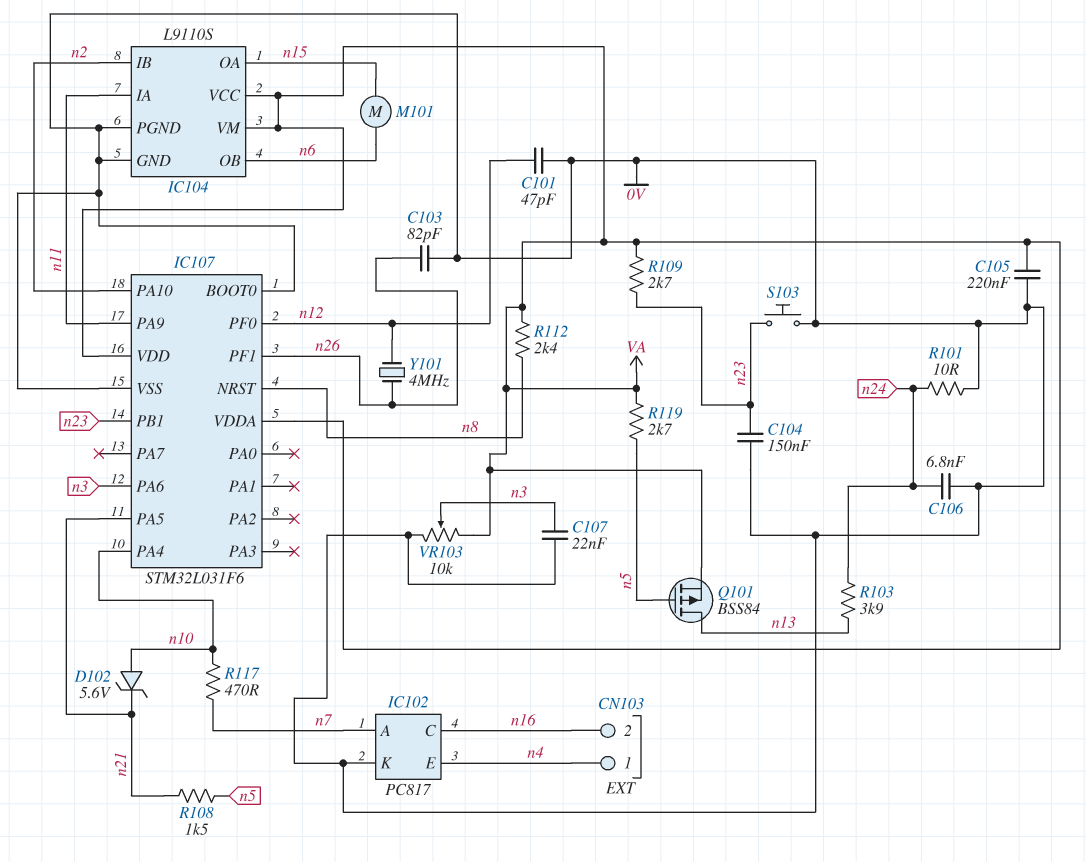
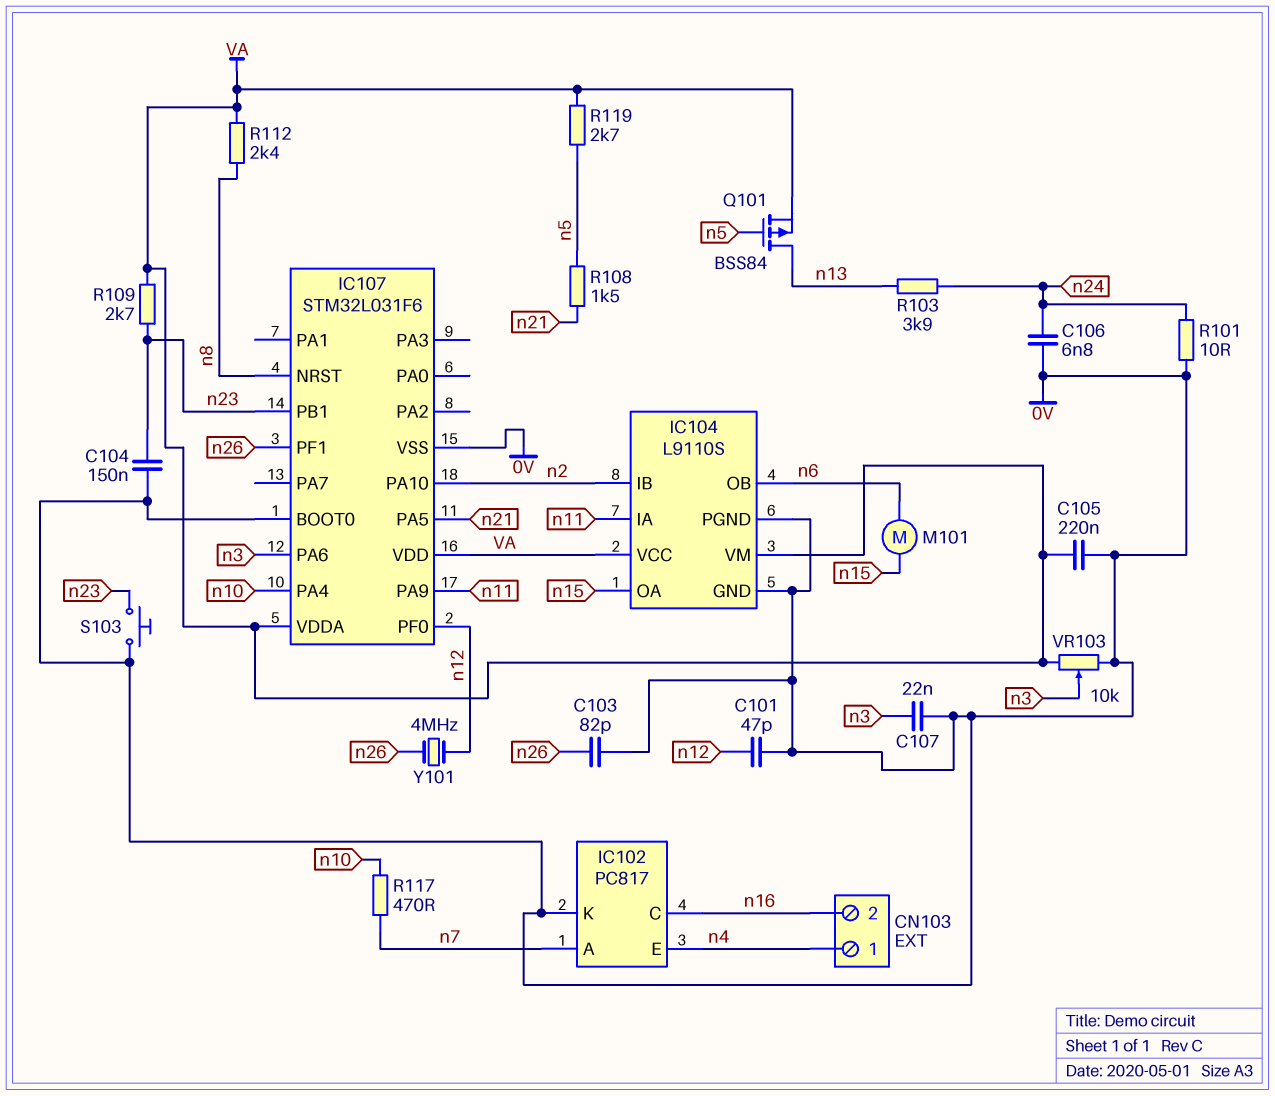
D102: zener 5.6V (A n10, K n21) -> none

